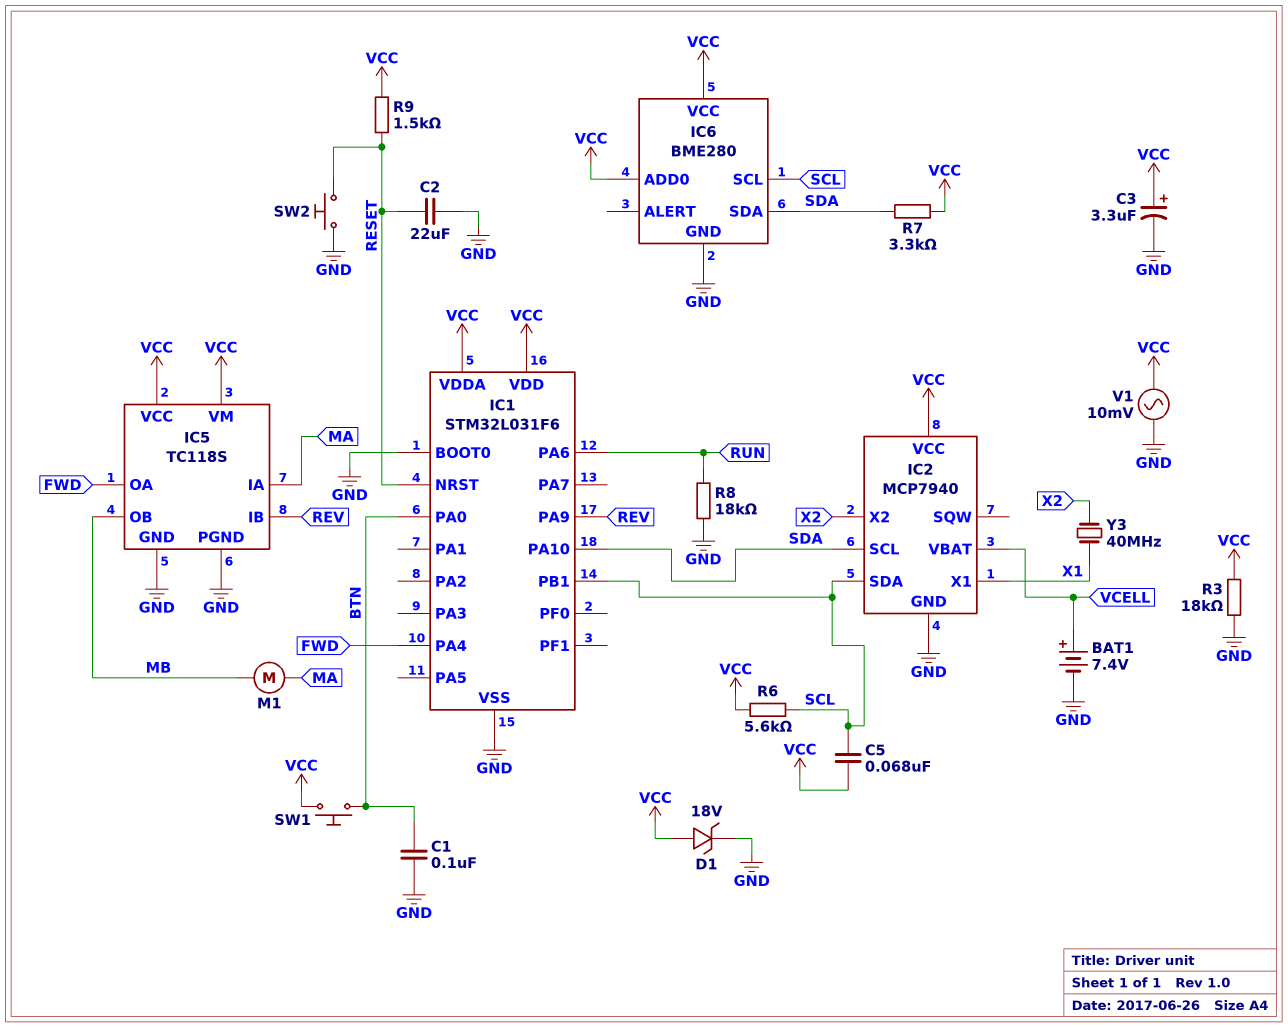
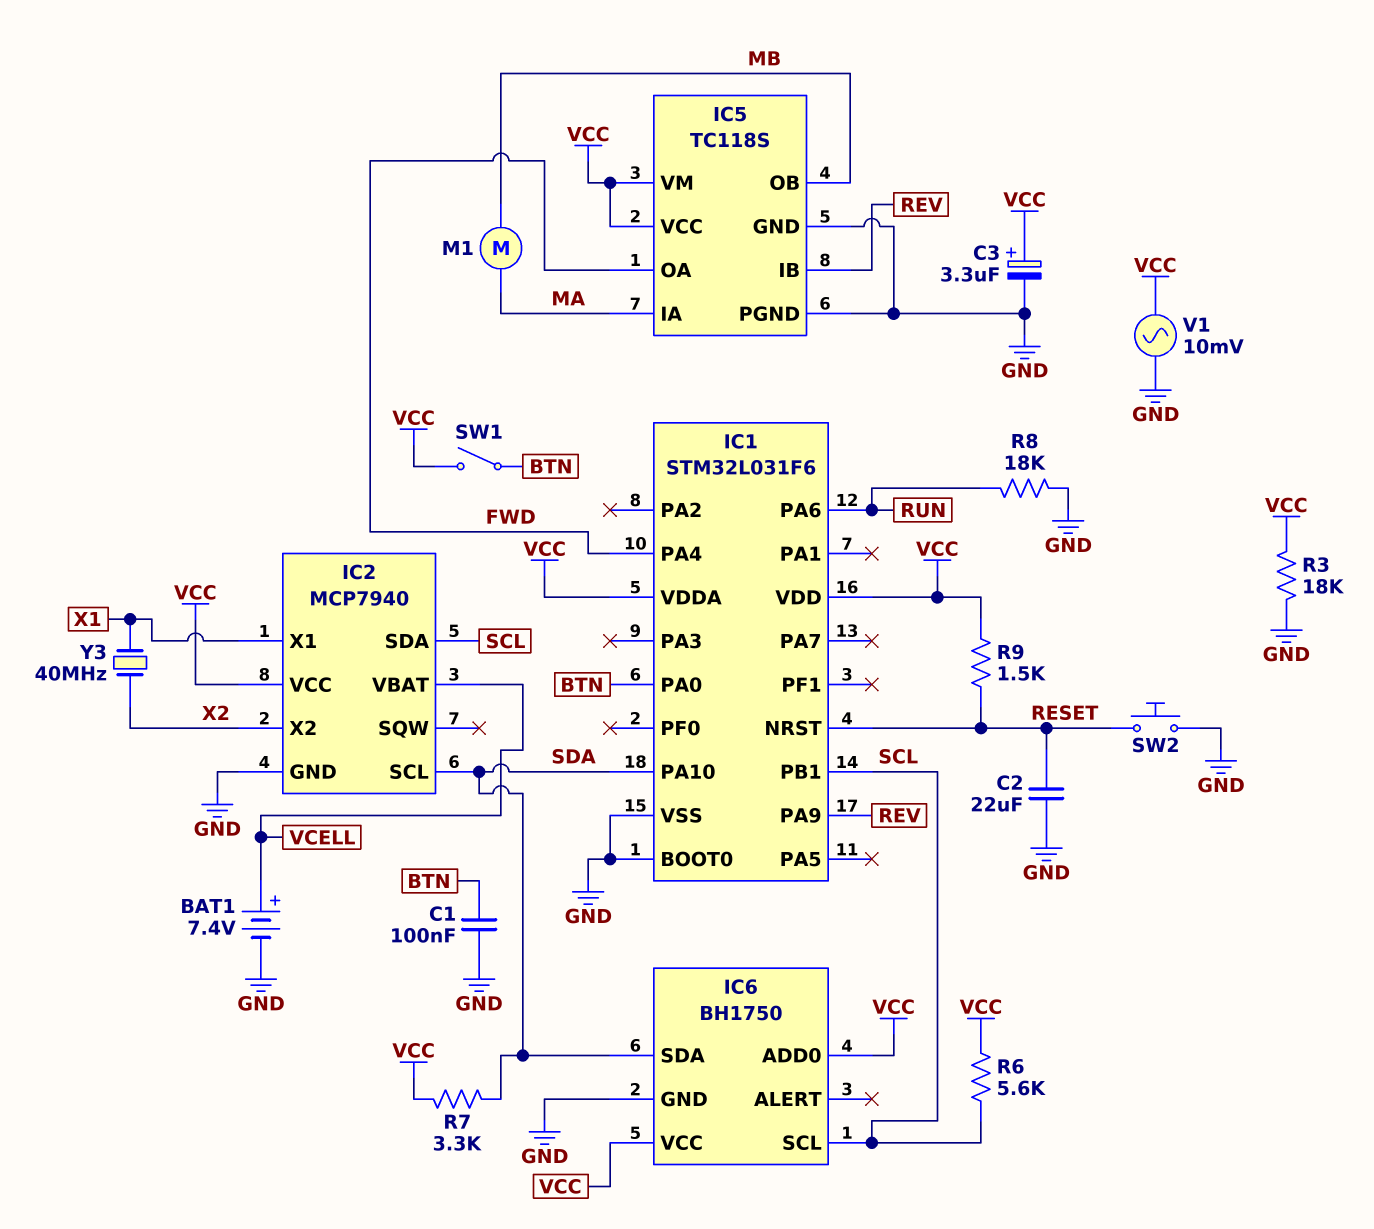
C5: 68nF (SCL, VCC) -> none
D1: zener 18V (A VCC, K GND) -> none
IC6: BME280 -> BH1750
SW1: button (BTN, VCC) -> switch (BTN, VCC)

